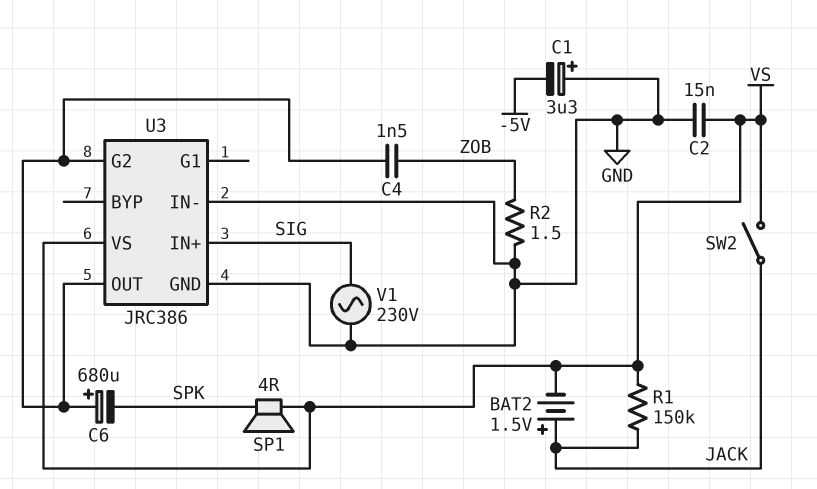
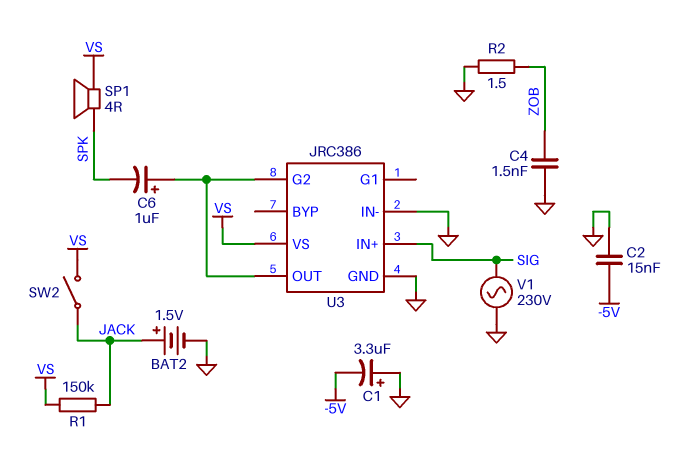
BAT2: 1.5V (plus JACK, minus VS) -> 1.5V (plus JACK, minus GND)
C2: 15nF (GND, VS) -> 15nF (-5V, GND)
C4: 1.5nF (U3/G2, ZOB) -> 1.5nF (GND, ZOB)
C6: 680uF (plus U3/G2, minus SPK) -> 1uF (plus U3/G2, minus SPK)

